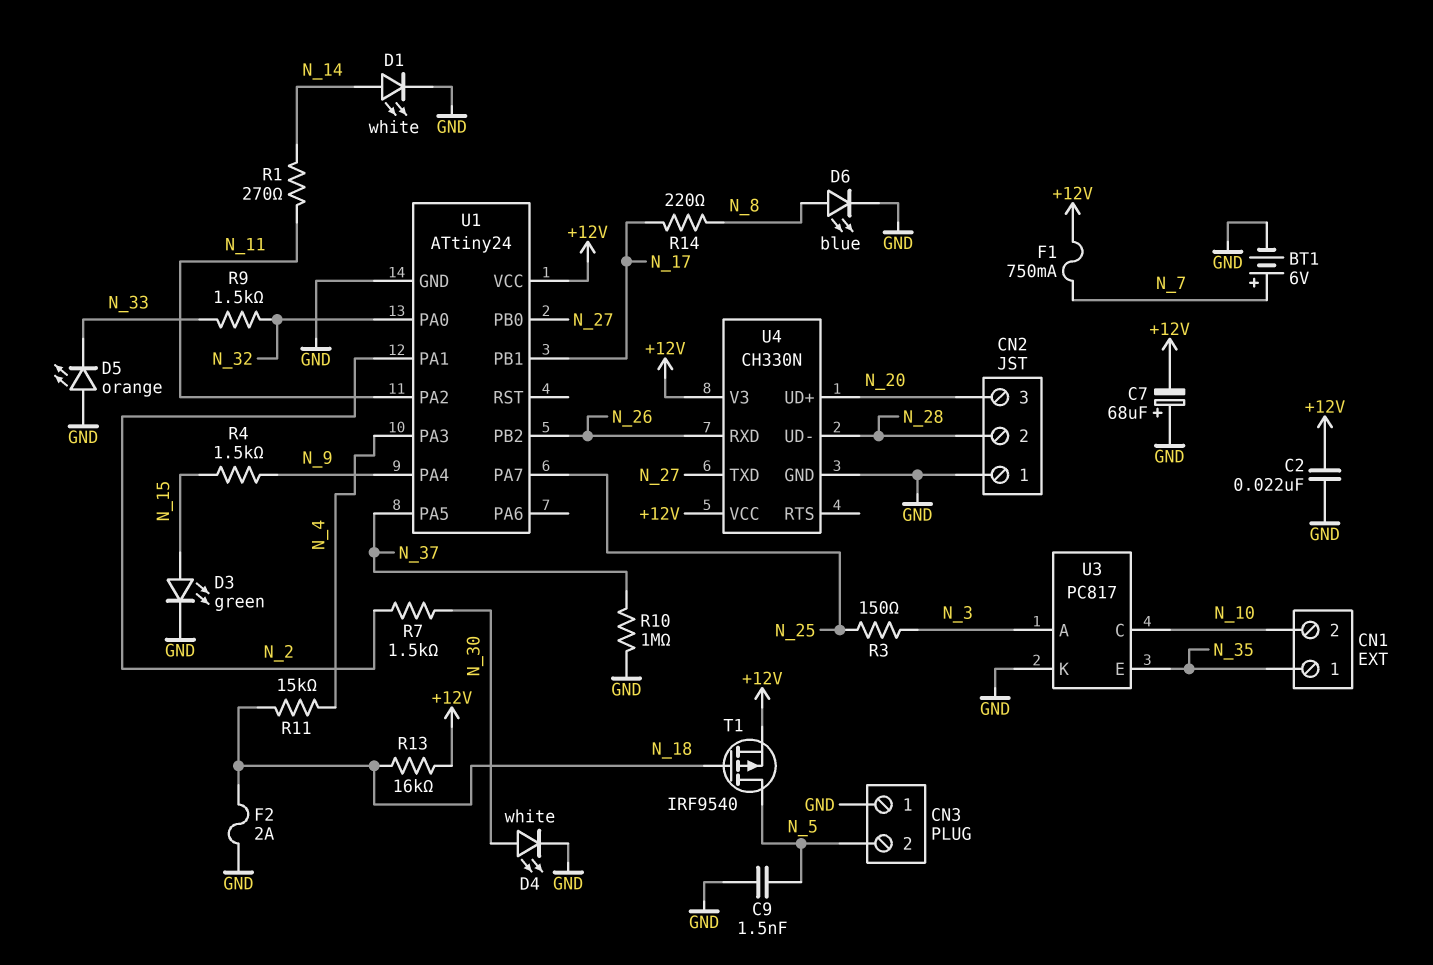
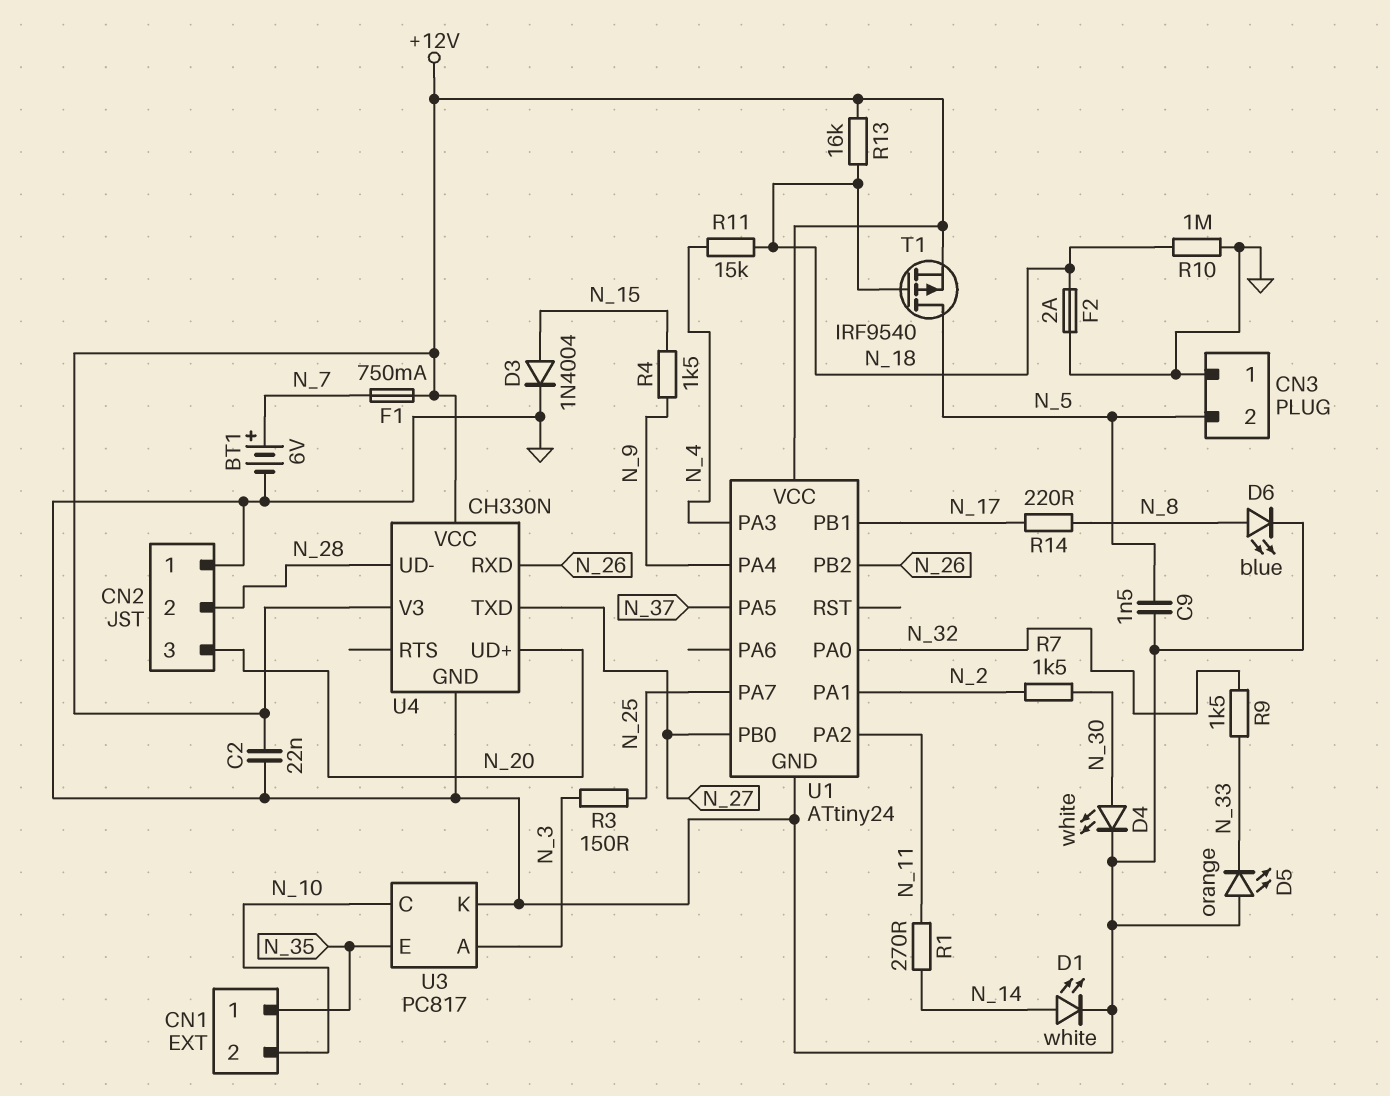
C7: 68uF (plus GND, minus +12V) -> none
D3: LED green (A N_15, K GND) -> diode 1N4004 (A N_15, K GND)
R10: 1M (GND, N_37) -> 1M (GND, N_18)

